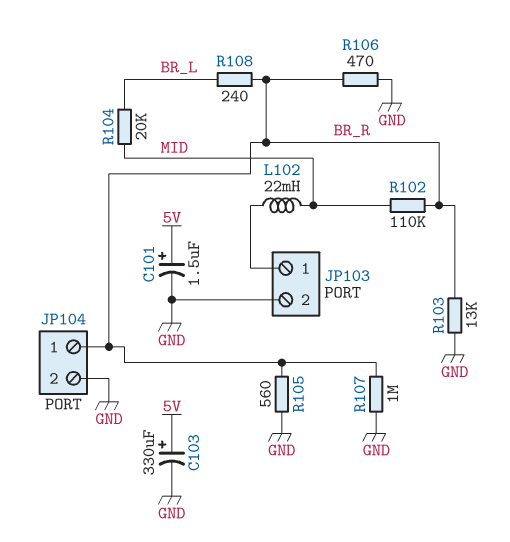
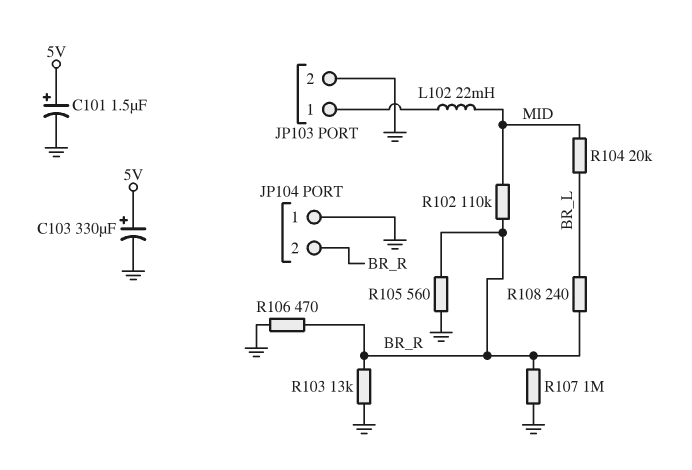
JP104 pin 1: BR_R -> GND
JP104 pin 2: GND -> BR_R

